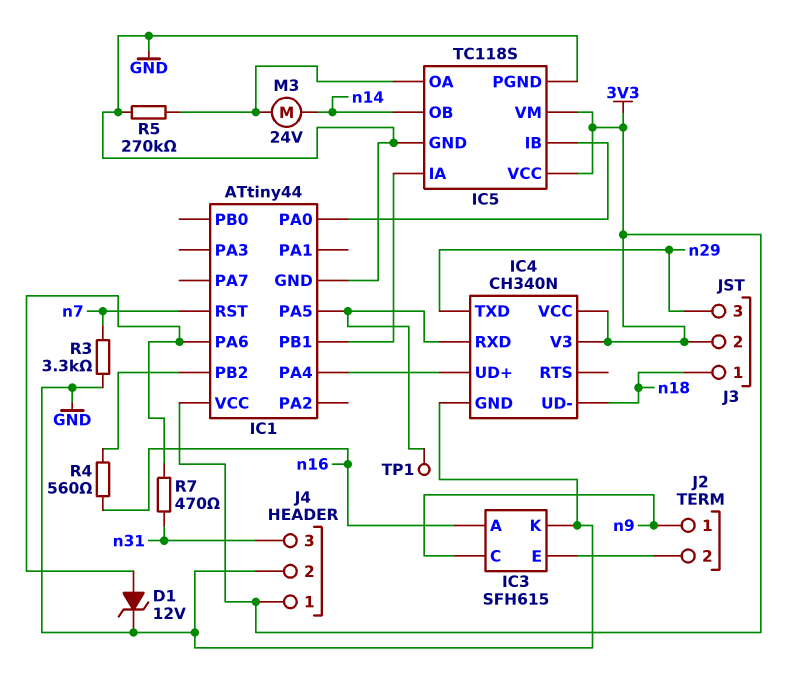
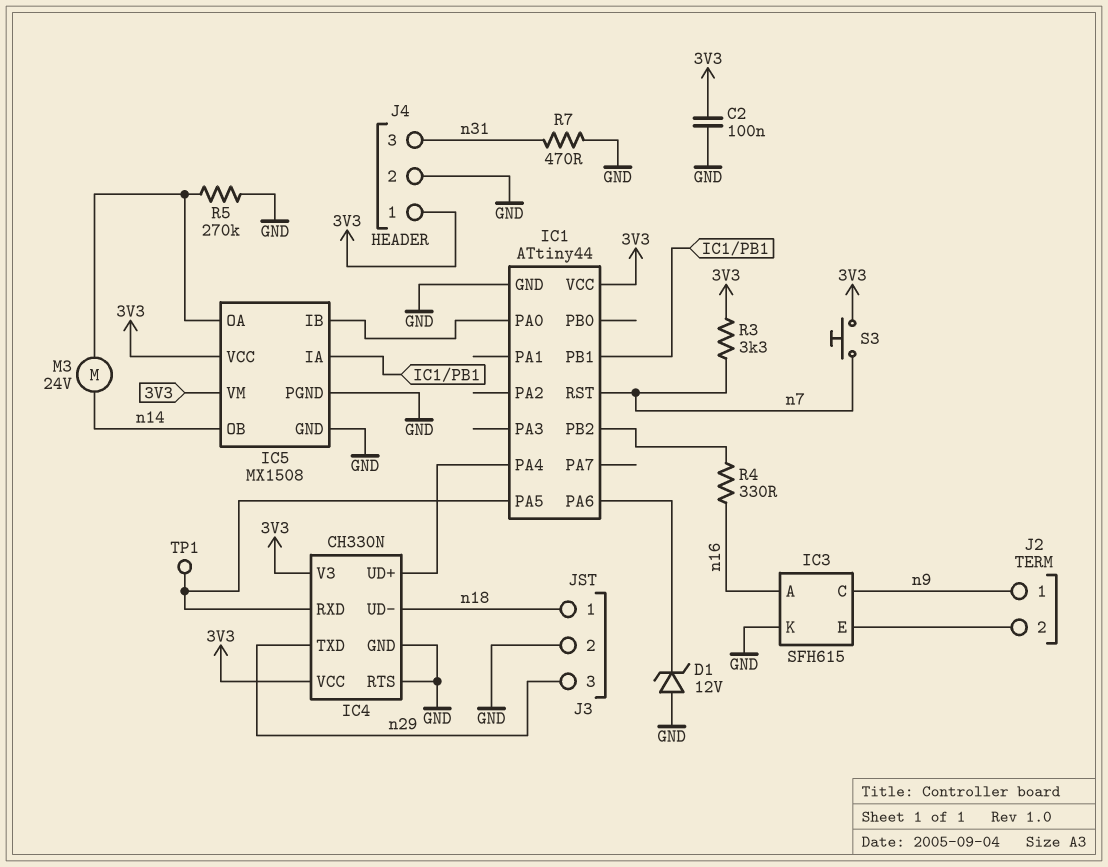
C2: none -> 100nF (3V3, GND)
D1: zener 12V (A IC1/PA6, K GND) -> zener 12V (A GND, K IC1/PA6)
IC4: CH340N -> CH330N
IC4 pin RTS: none -> GND
IC5: TC118S -> MX1508
J3 pin 2: 3V3 -> GND
R3: 3.3k (GND, n7) -> 3.3k (3V3, n7)
R4: 560 (IC1/PB2, n16) -> 330 (IC1/PB2, n16)
R7: 470 (IC1/PA6, n31) -> 470 (GND, n31)
S3: none -> button (3V3, n7)

